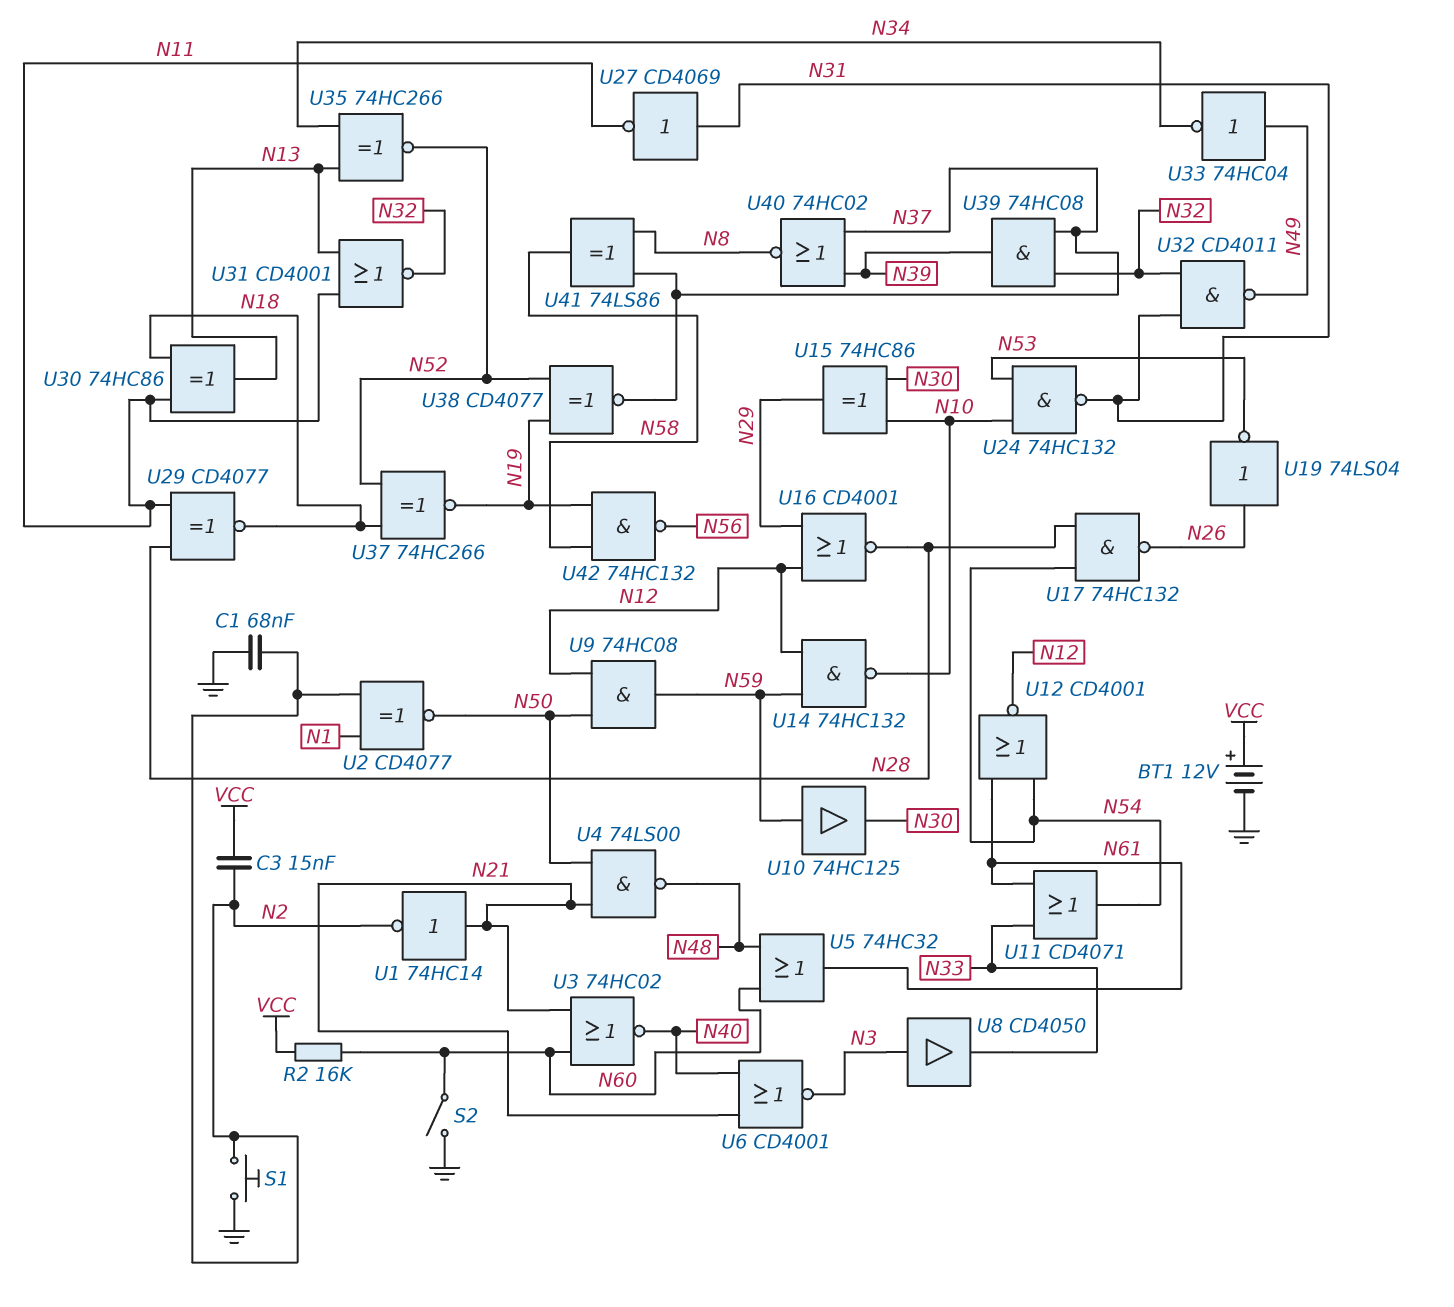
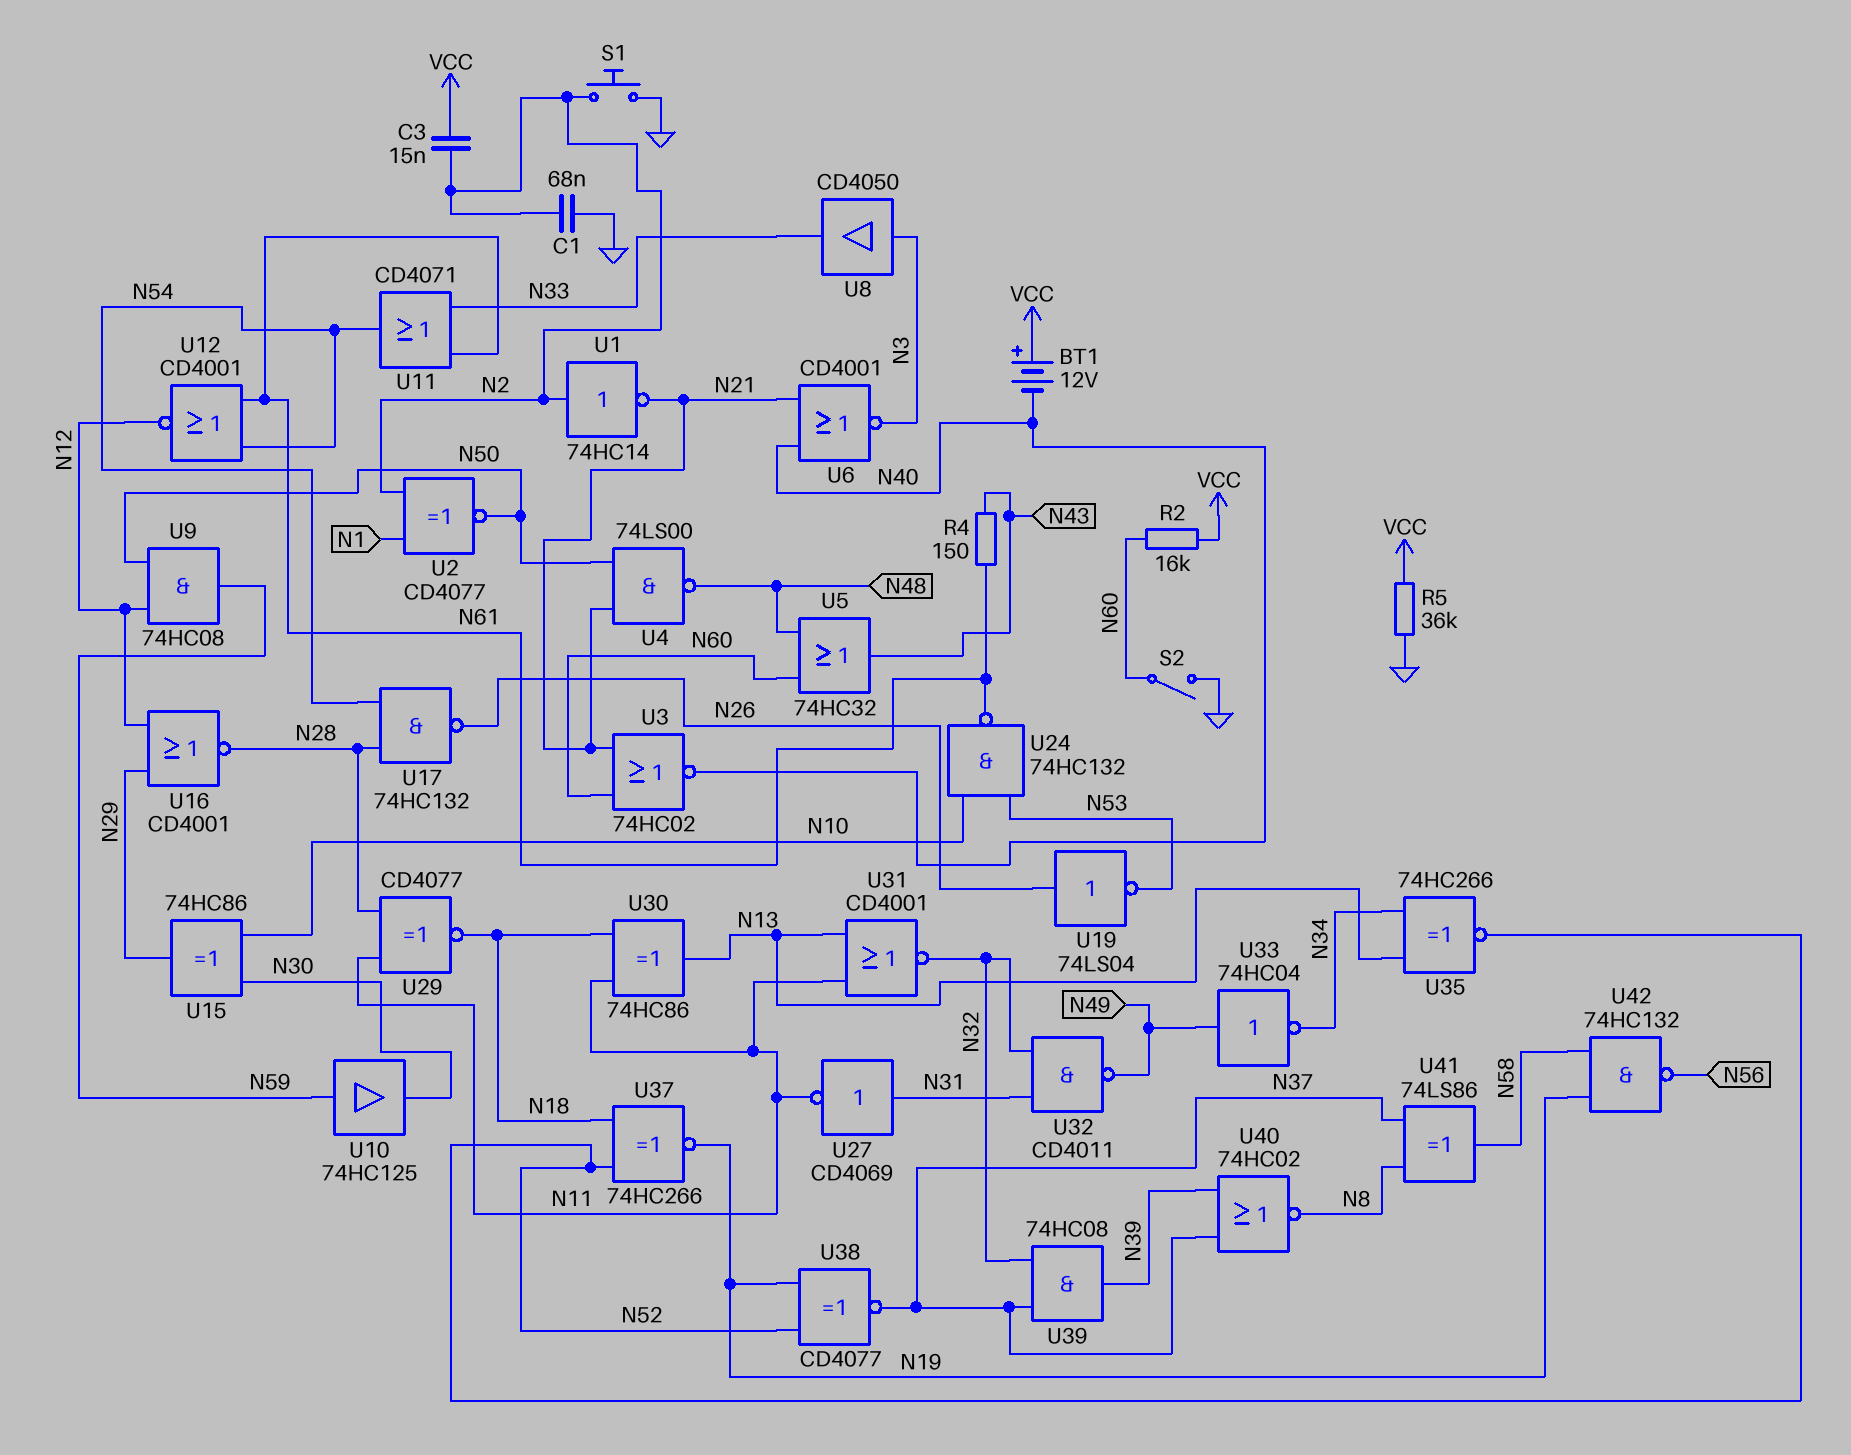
BT1: 12V (plus VCC, minus GND) -> 12V (plus VCC, minus N40)
R4: none -> 150 (N43, N61)
R5: none -> 36k (GND, VCC)
U1: NOT 74HC14 (in N21, out N2) -> NOT 74HC14 (in N2, out N21)
U5: OR 74HC32 (in N48, in N60, out N61) -> OR 74HC32 (in N48, in N60, out N43)
U14: NAND 74HC132 (in N12, in N59, out N10) -> none
U24: NAND 74HC132 (in N10, in N53, out N31) -> NAND 74HC132 (in N10, in N53, out N61)

